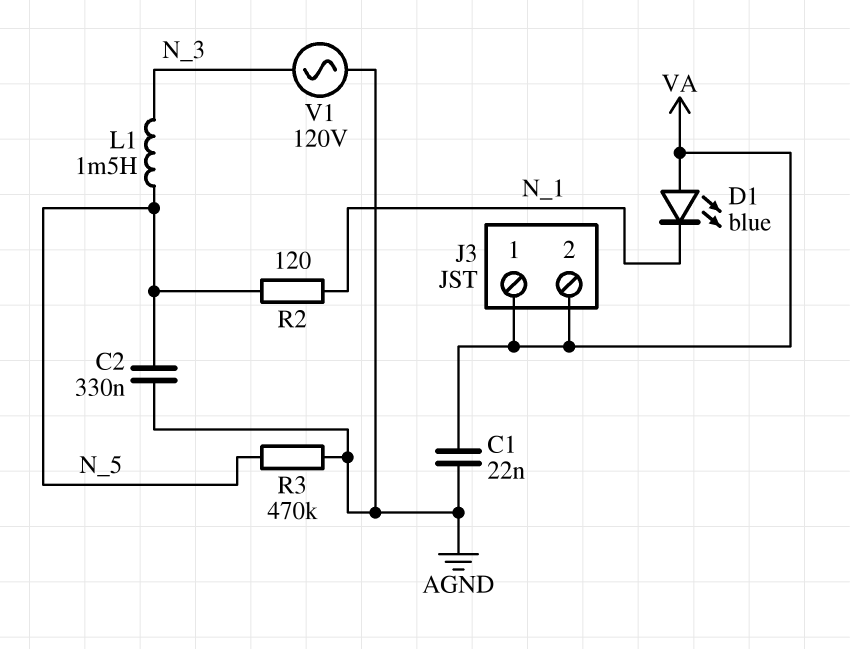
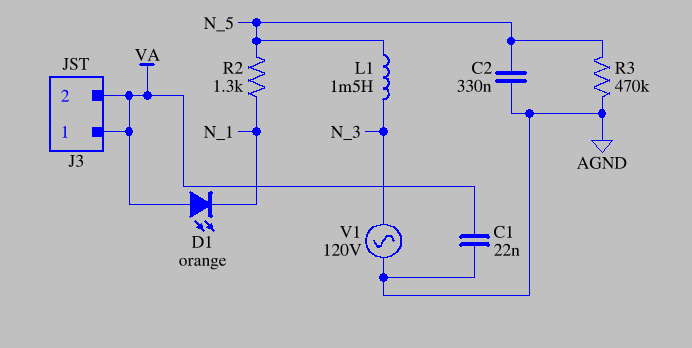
D1: LED blue (A VA, K N_1) -> LED orange (A VA, K N_1)
R2: 120 (N_1, N_5) -> 1.3k (N_1, N_5)

